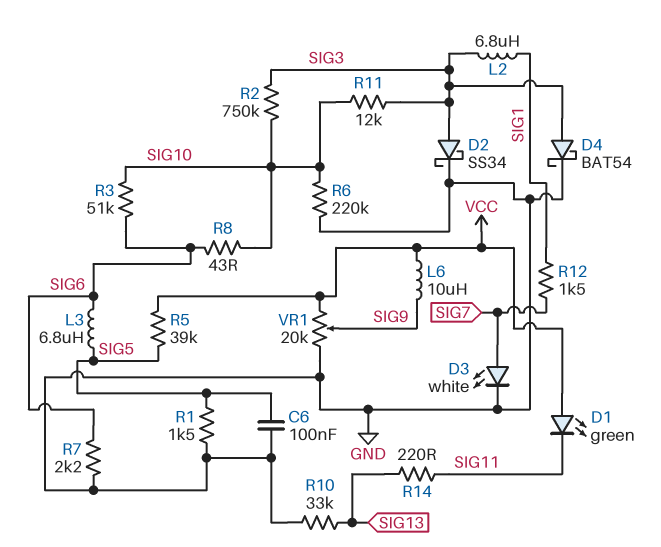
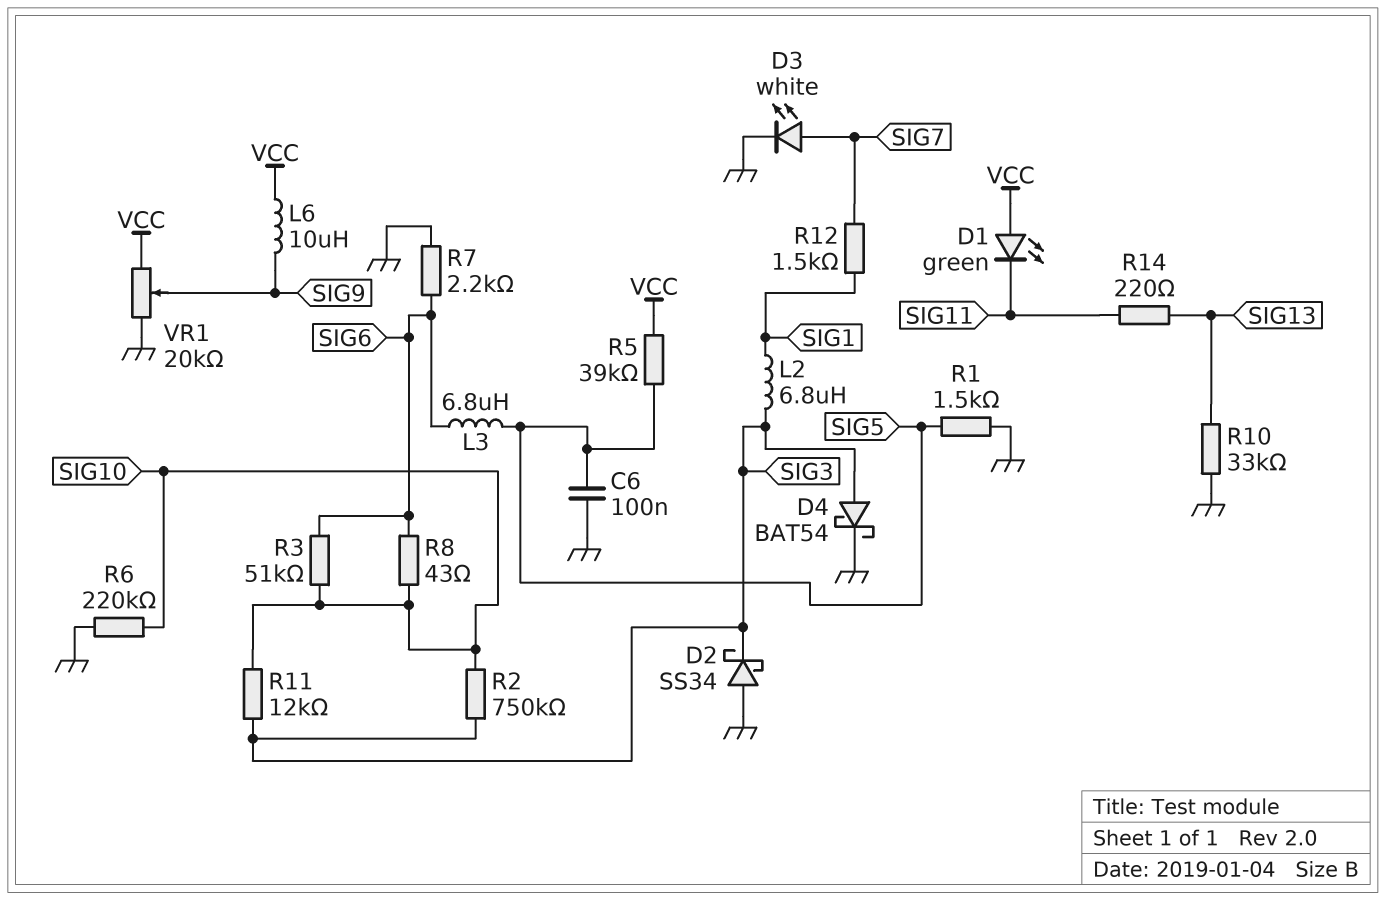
D2: schottky SS34 (A SIG3, K GND) -> schottky SS34 (A GND, K SIG3)

